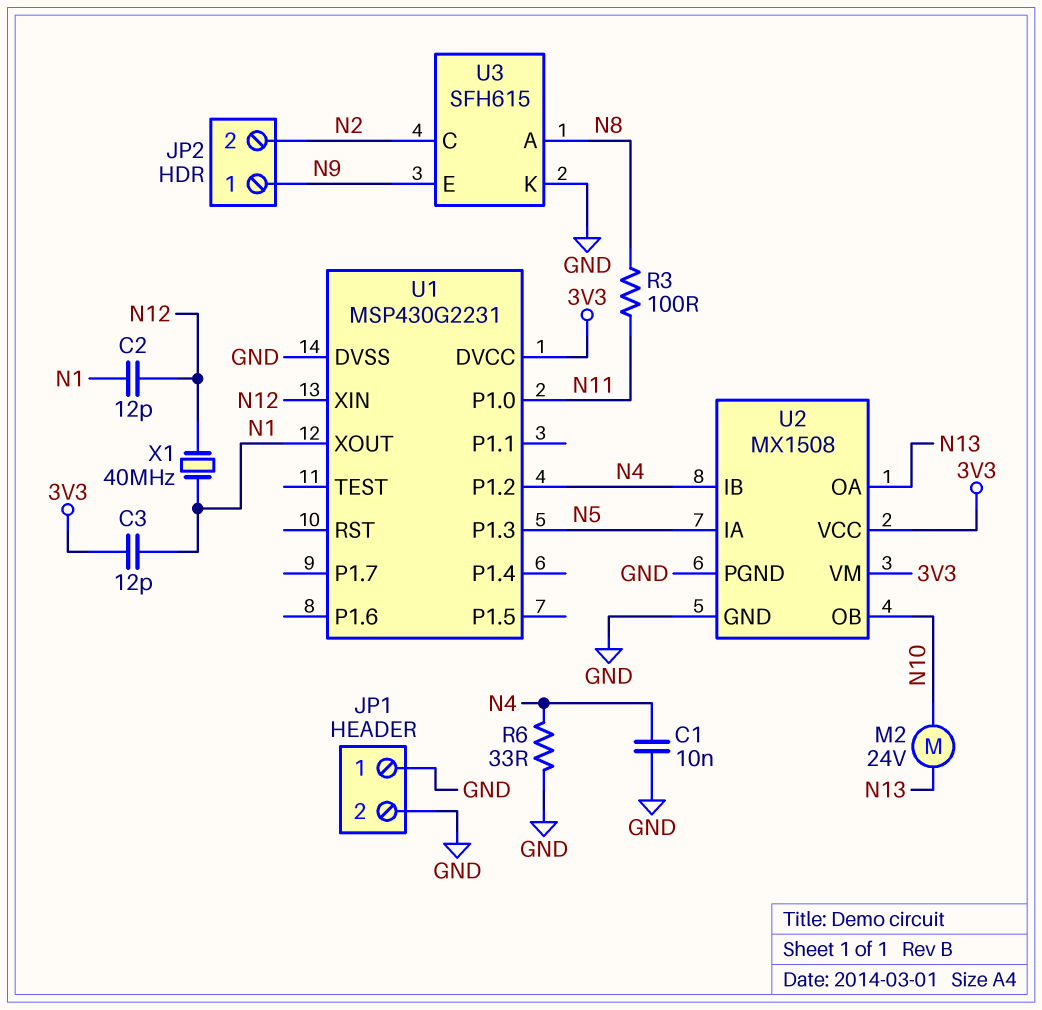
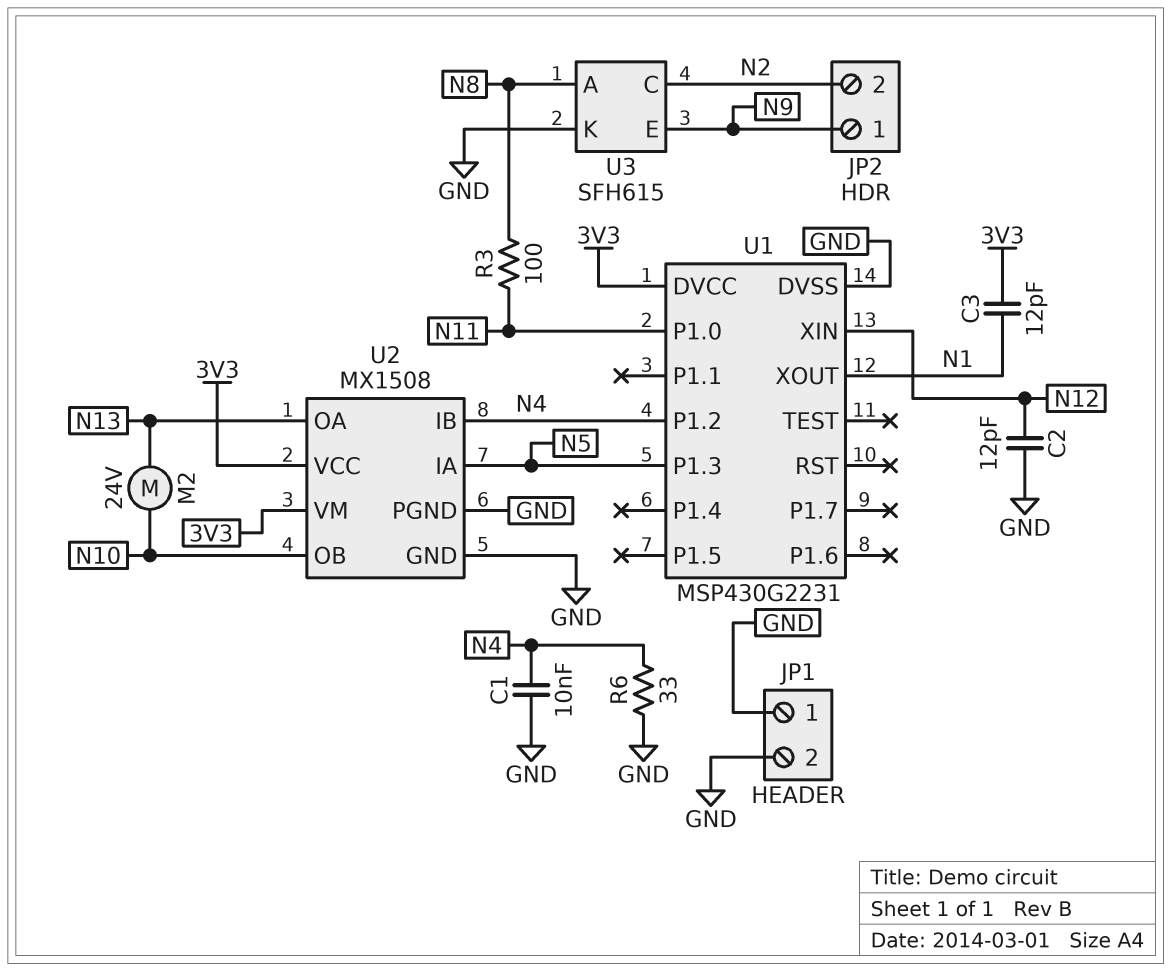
C2: 12pF (N1, N12) -> 12pF (GND, N12)
X1: 40MHz (N1, N12) -> none

